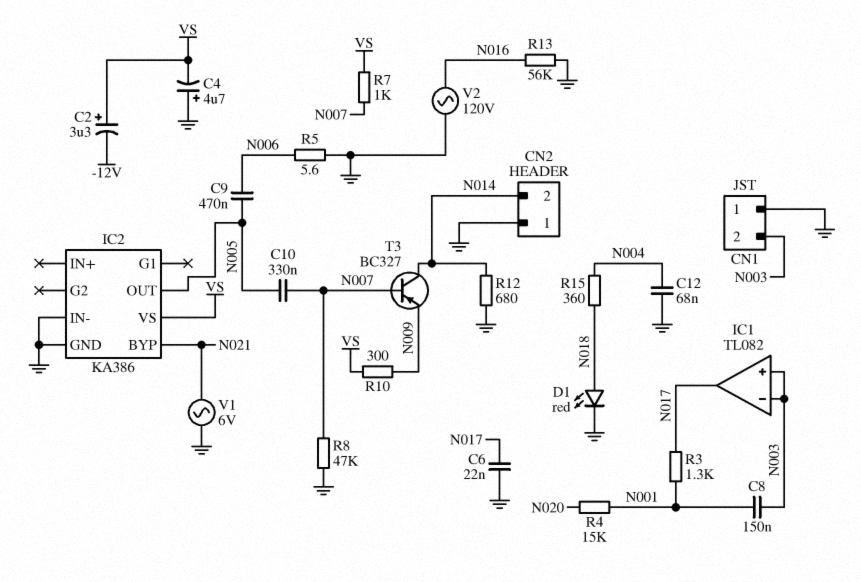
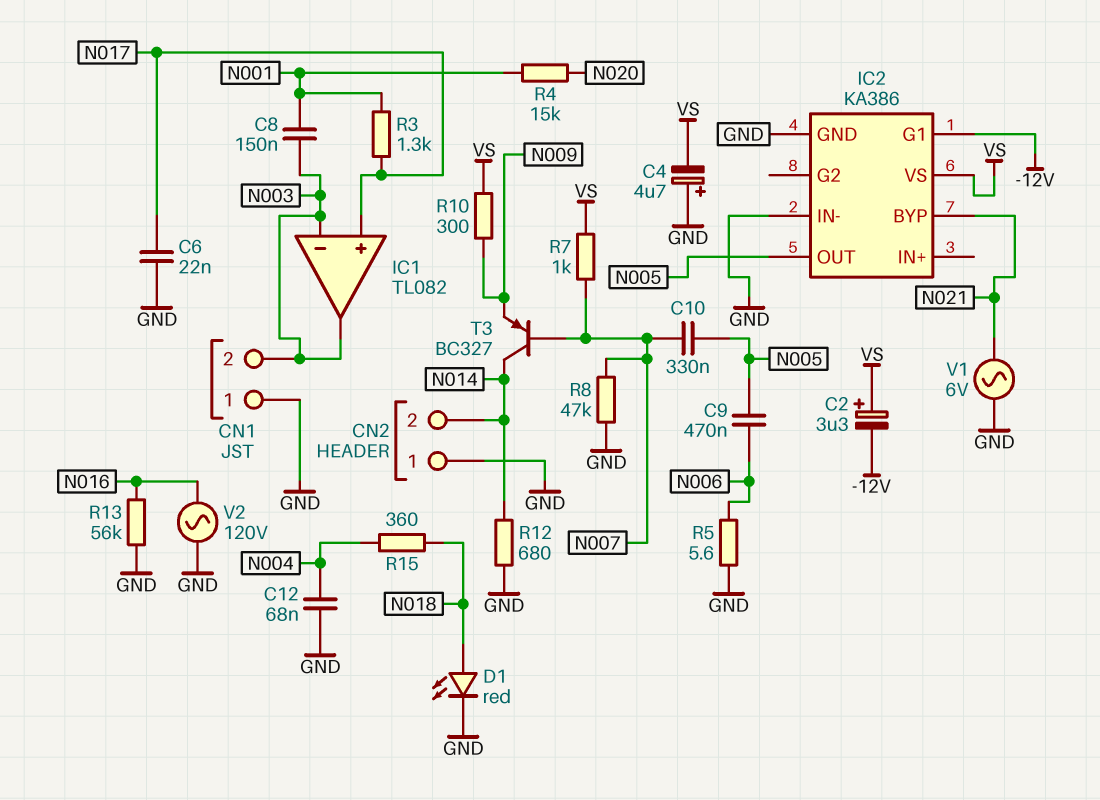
IC1 pin in+: N003 -> N017
IC1 pin out: N017 -> N003
IC2 pin G1: none -> -12V

